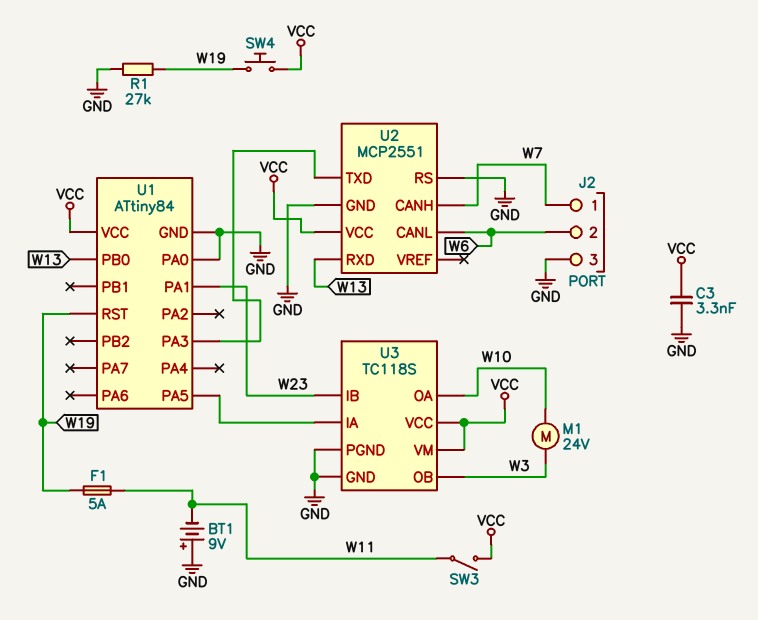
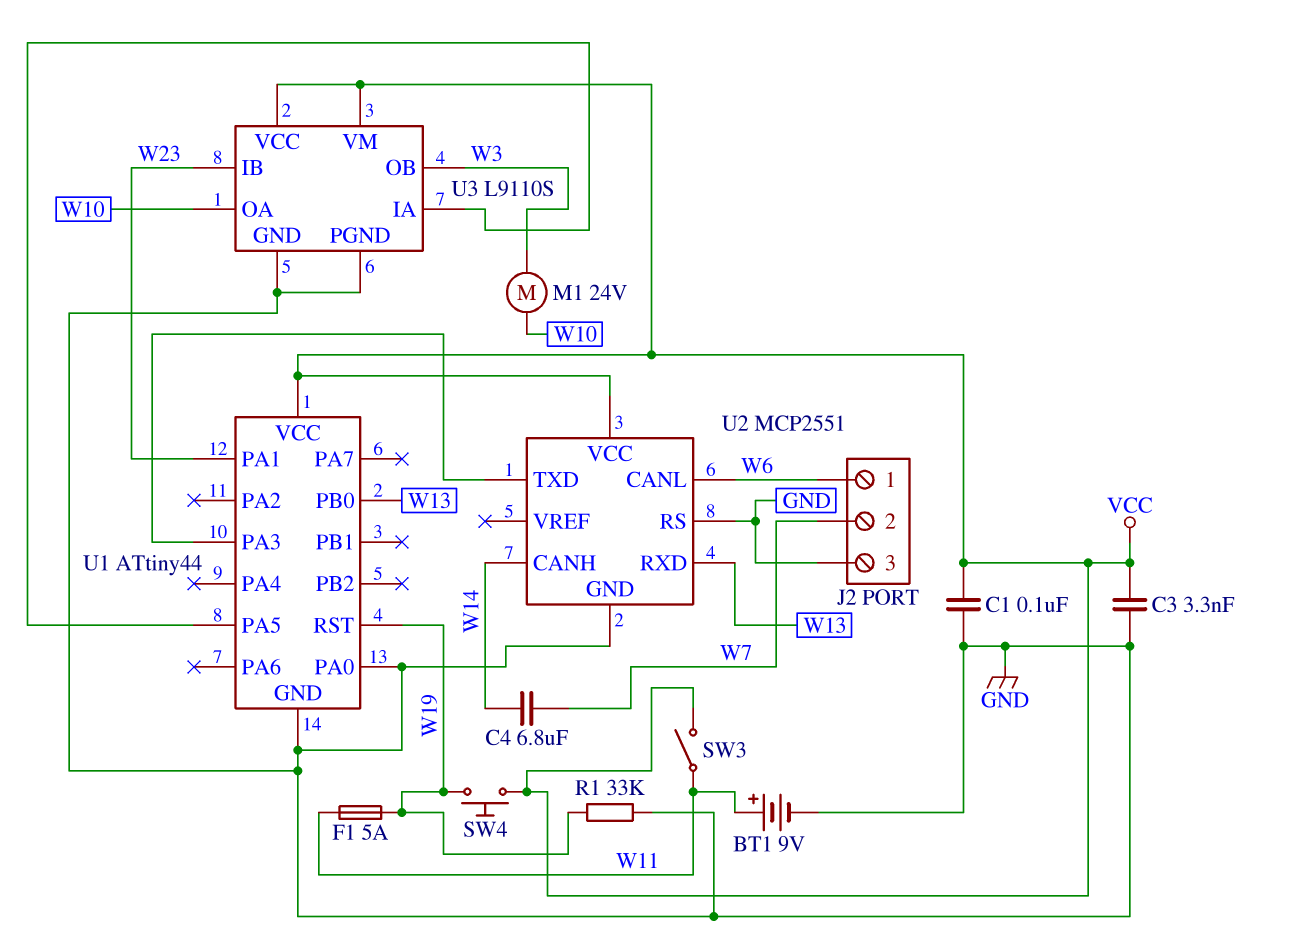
BT1: 9V (plus GND, minus W11) -> 9V (plus W11, minus GND)
C1: none -> 100nF (GND, VCC)
C4: none -> 6.8uF (W7, W14)
J2 pin 1: W7 -> W6
J2 pin 2: W6 -> W7
R1: 27k (GND, W19) -> 33k (GND, W19)
U1: ATtiny84 -> ATtiny44
U2 pin CANH: W7 -> W14
U3: TC118S -> L9110S

